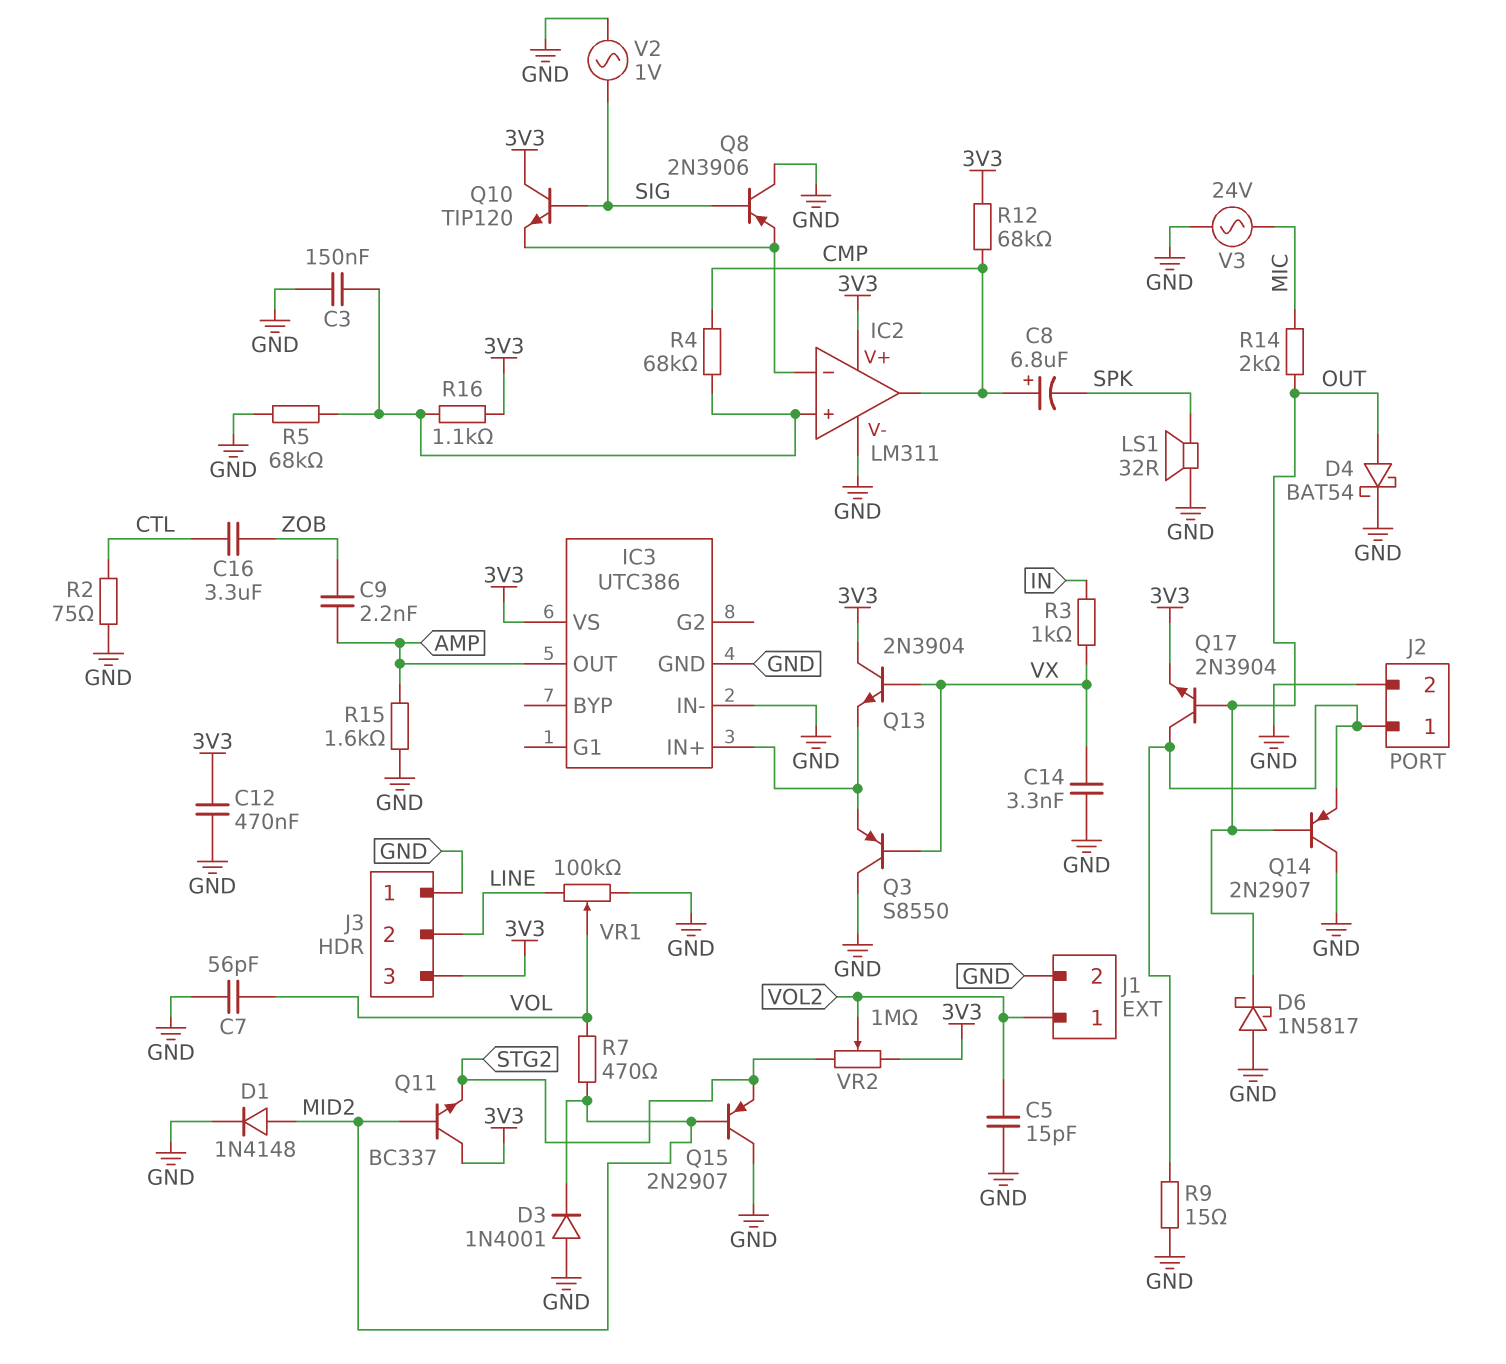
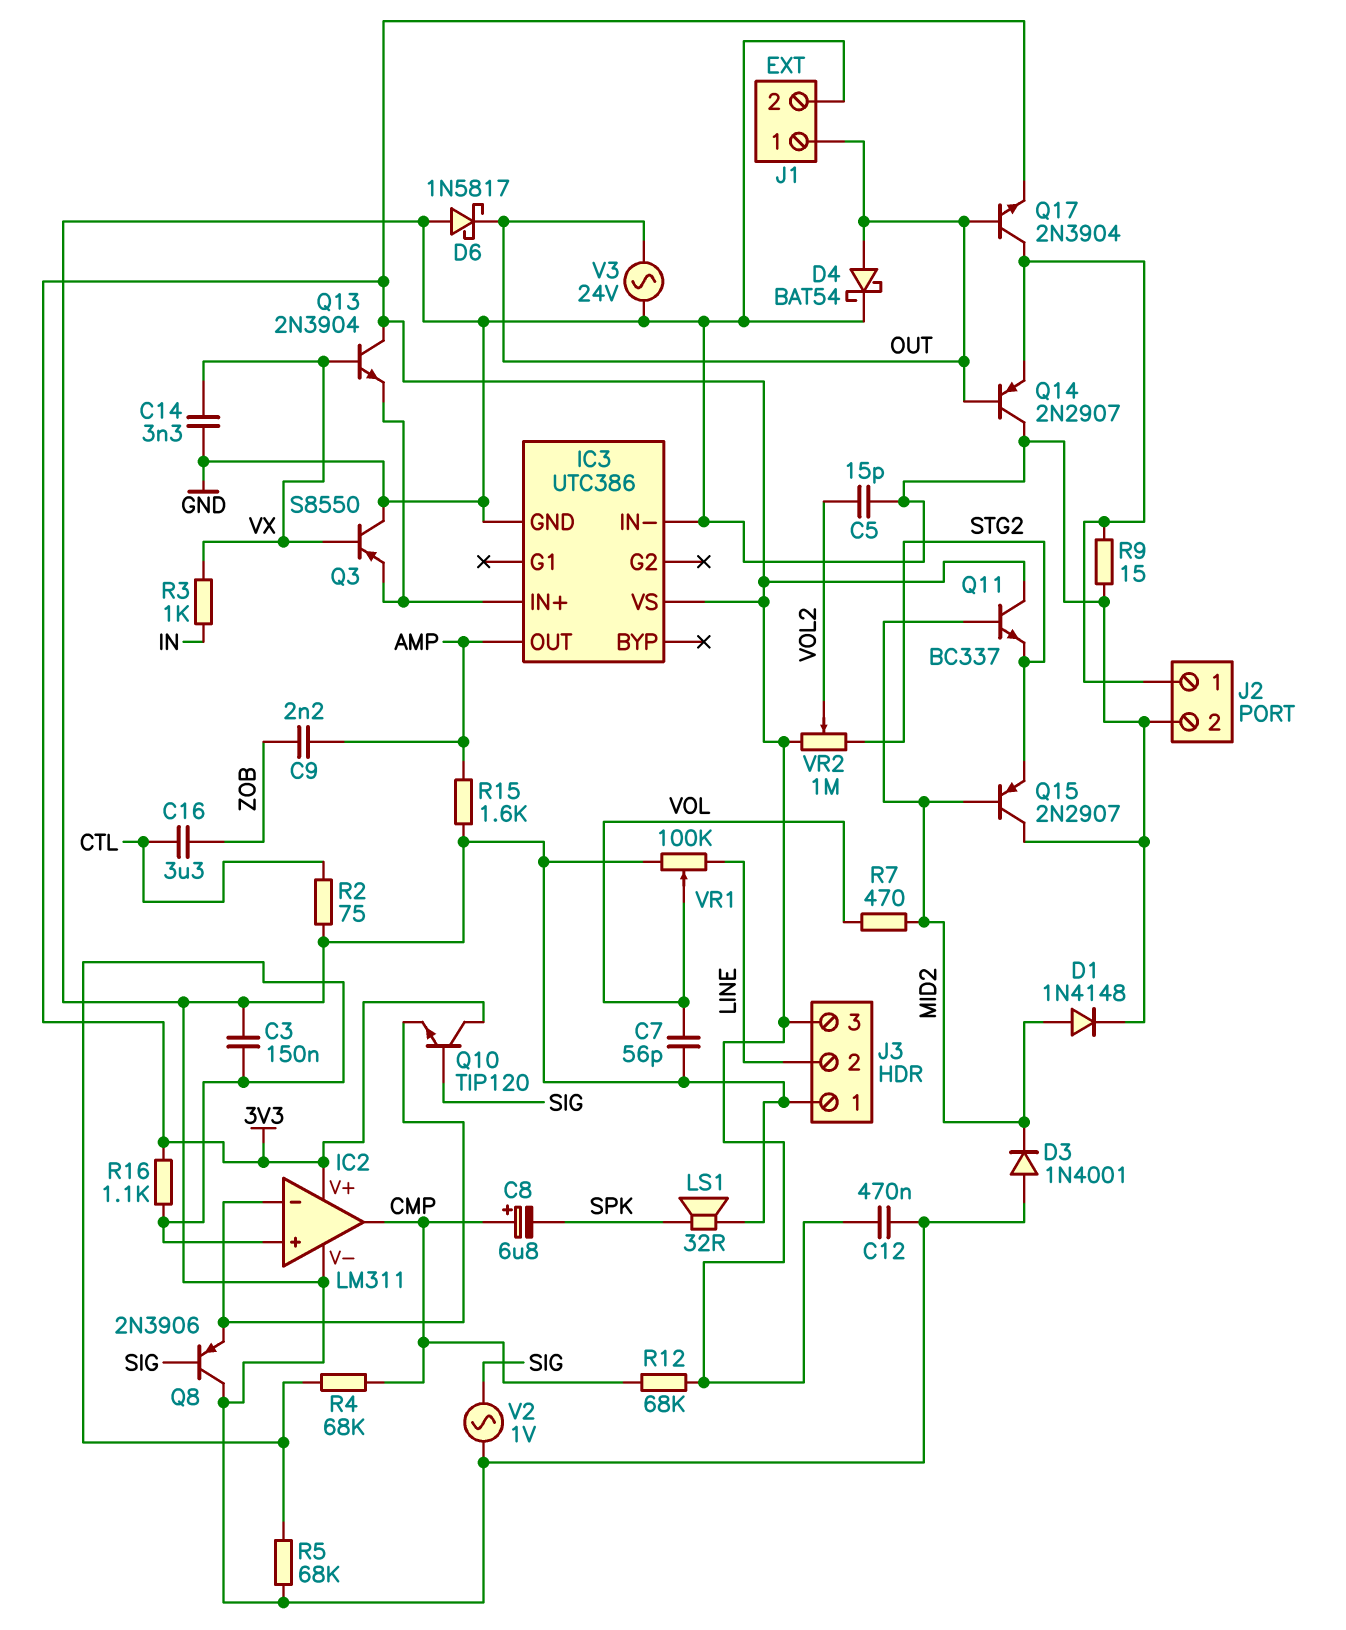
J1 pin 1: VOL2 -> OUT
R14: 2k (MIC, OUT) -> none
V3: AC 24V (GND, MIC) -> AC 24V (GND, OUT)

